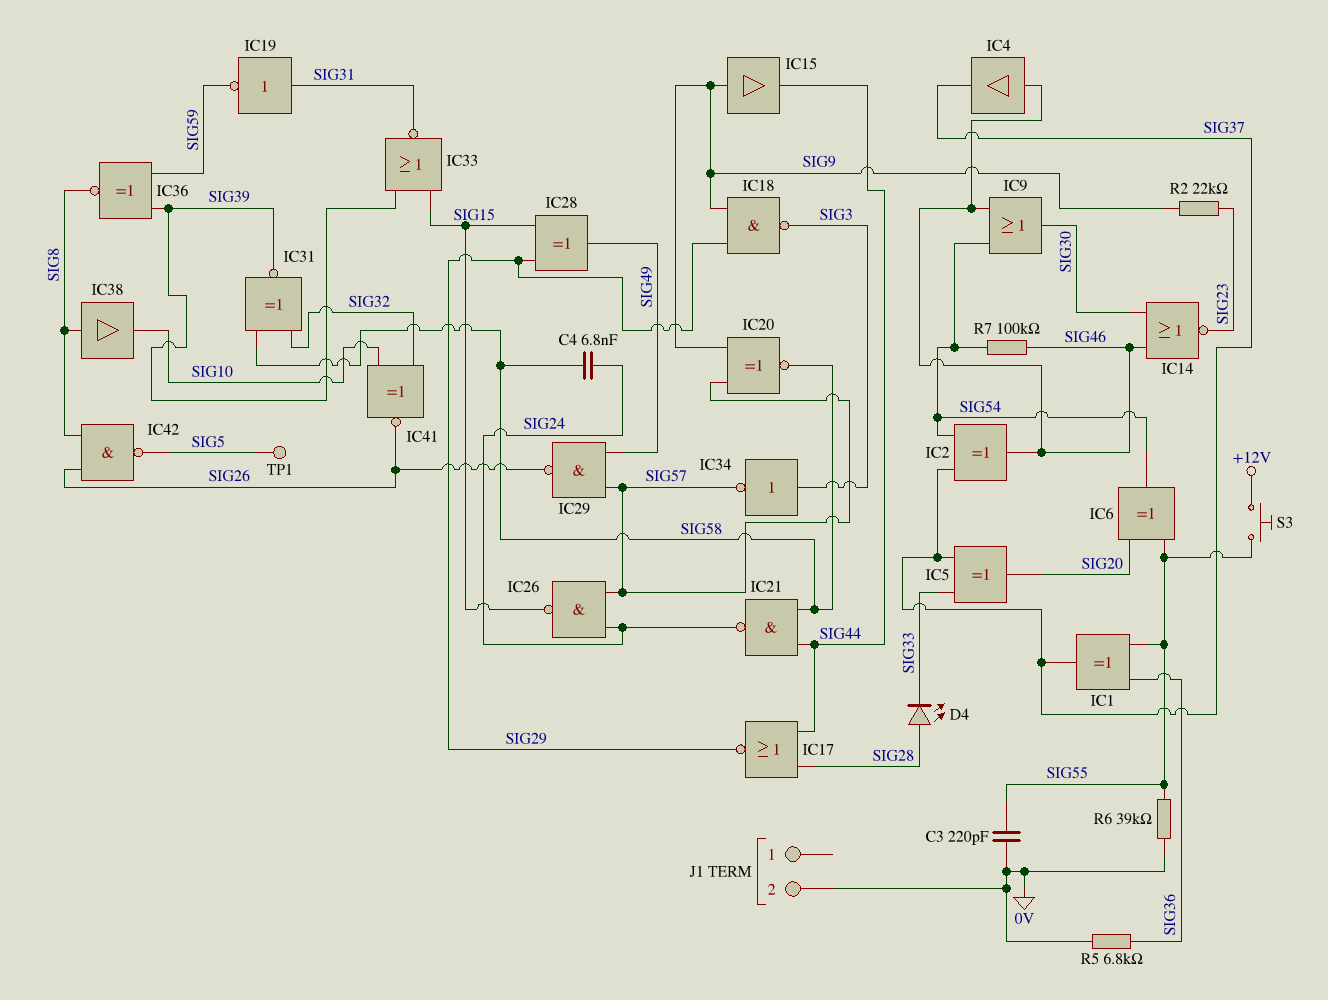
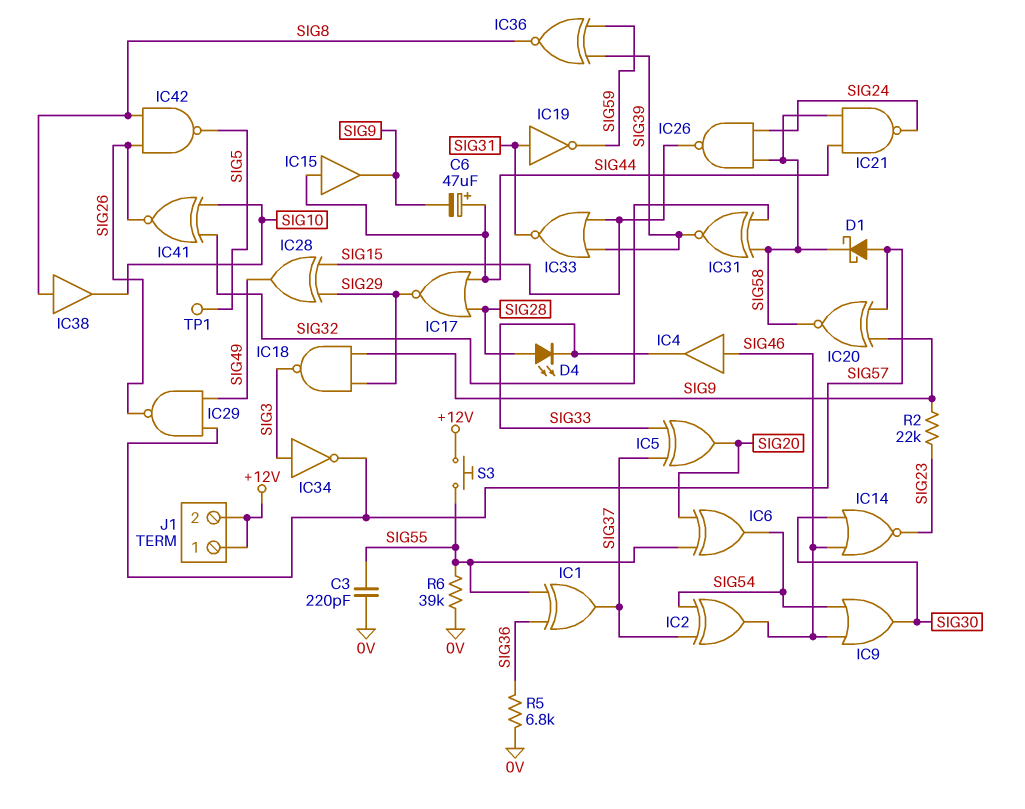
C4: 6.8nF (SIG24, SIG58) -> none
C6: none -> 47uF (plus SIG44, minus SIG9)
D1: none -> schottky (A SIG57, K SIG58)
IC4: buffer (in SIG46, out SIG37) -> buffer (in SIG46, out SIG33)
IC15: buffer (in SIG9, out SIG44) -> buffer (in SIG44, out SIG9)
IC26: NAND (in SIG24, in SIG57, out SIG15) -> NAND (in SIG24, in SIG58, out SIG15)
J1 pin 1: none -> +12V
J1 pin 2: 0V -> +12V
R7: 100k (SIG46, SIG54) -> none

